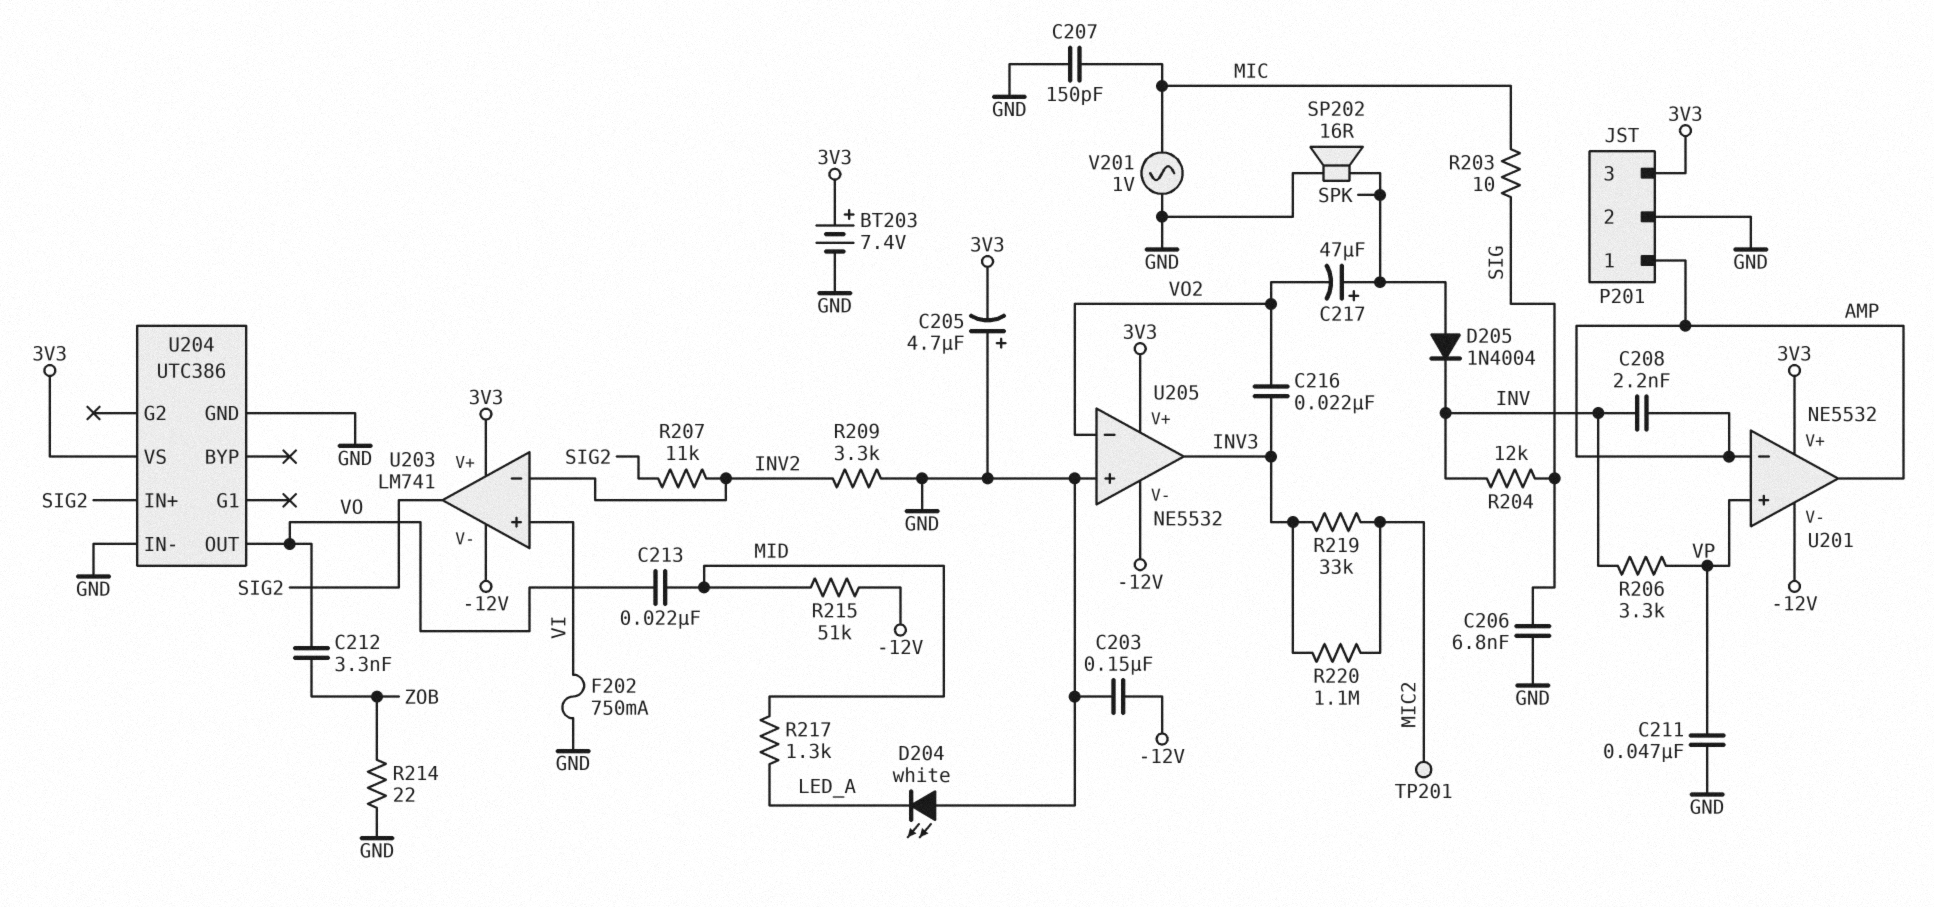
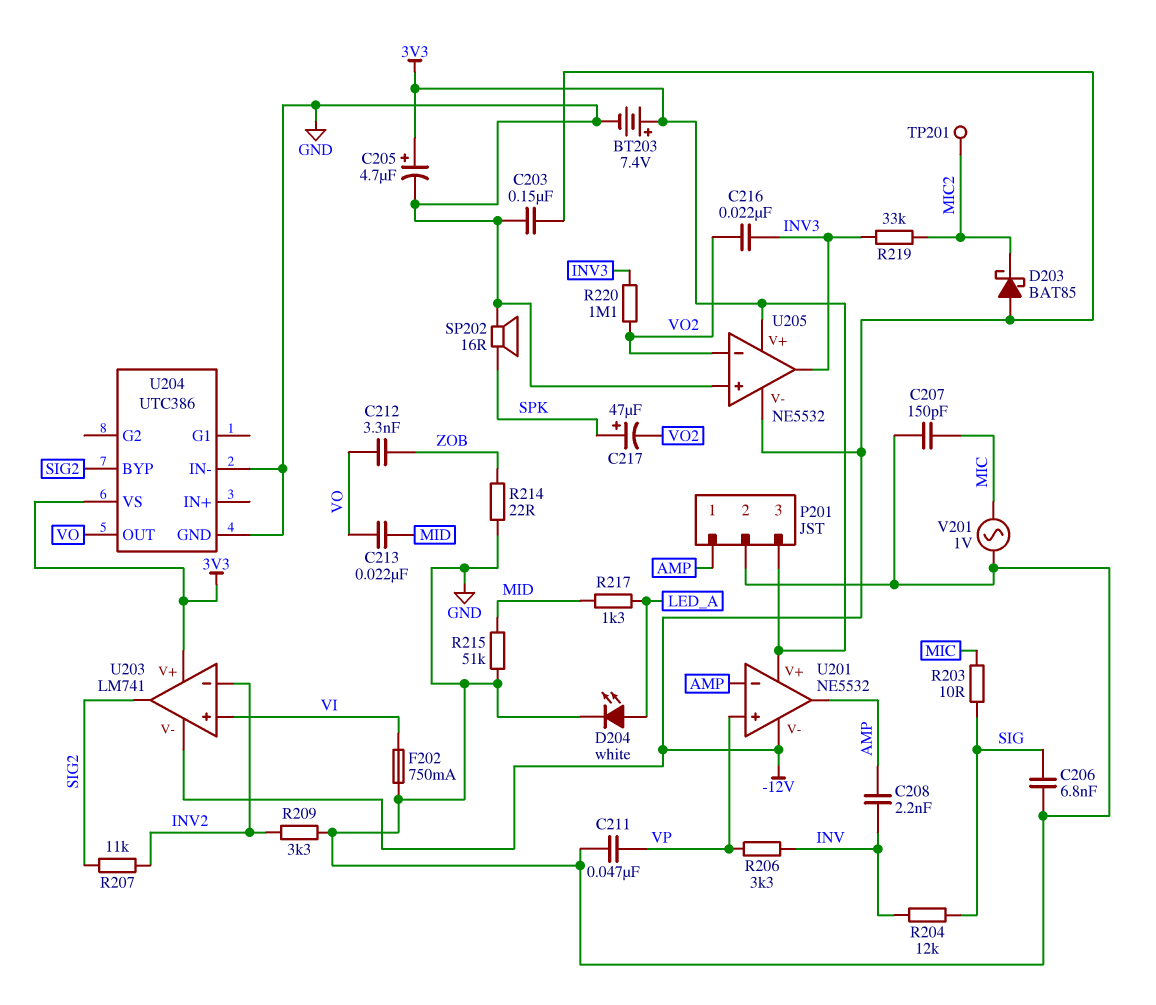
C205: 4.7uF (plus GND, minus 3V3) -> 4.7uF (plus 3V3, minus GND)
D203: none -> schottky BAT85 (A -12V, K MIC2)
D204: LED white (A GND, K LED_A) -> LED white (A LED_A, K GND)
D205: diode 1N4004 (A SPK, K INV) -> none
R215: 51k (-12V, MID) -> 51k (GND, MID)
R220: 1.1M (INV3, MIC2) -> 1.1M (INV3, VO2)
U204 pin BYP: none -> SIG2
U204 pin IN+: SIG2 -> none

